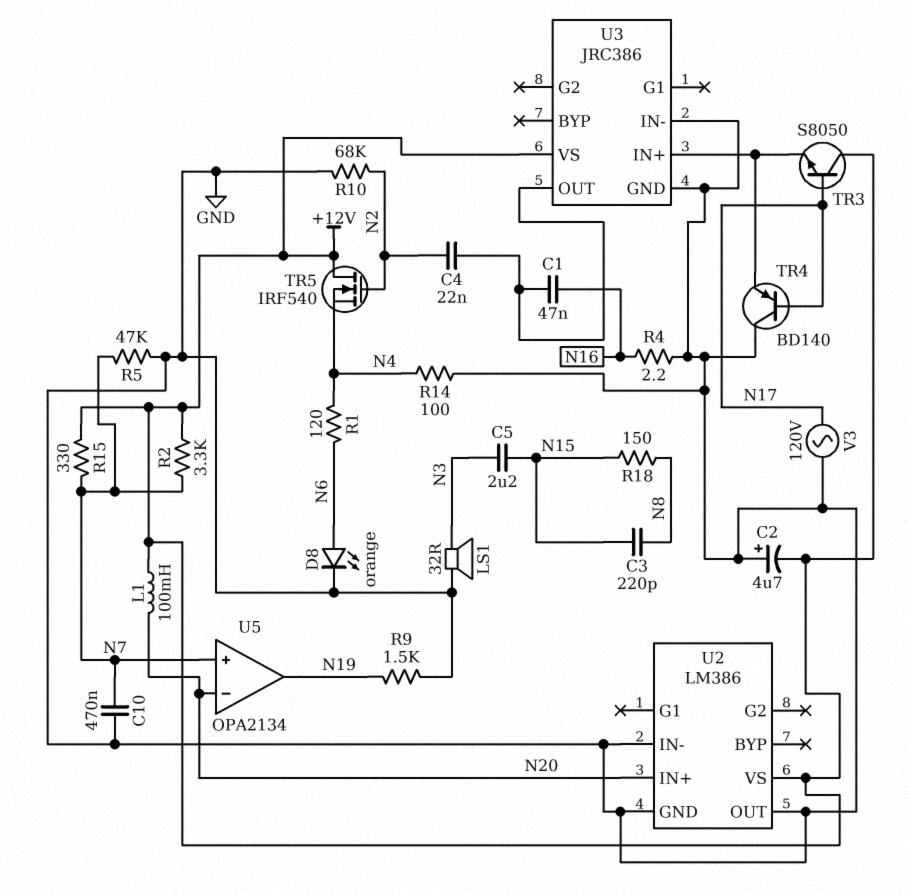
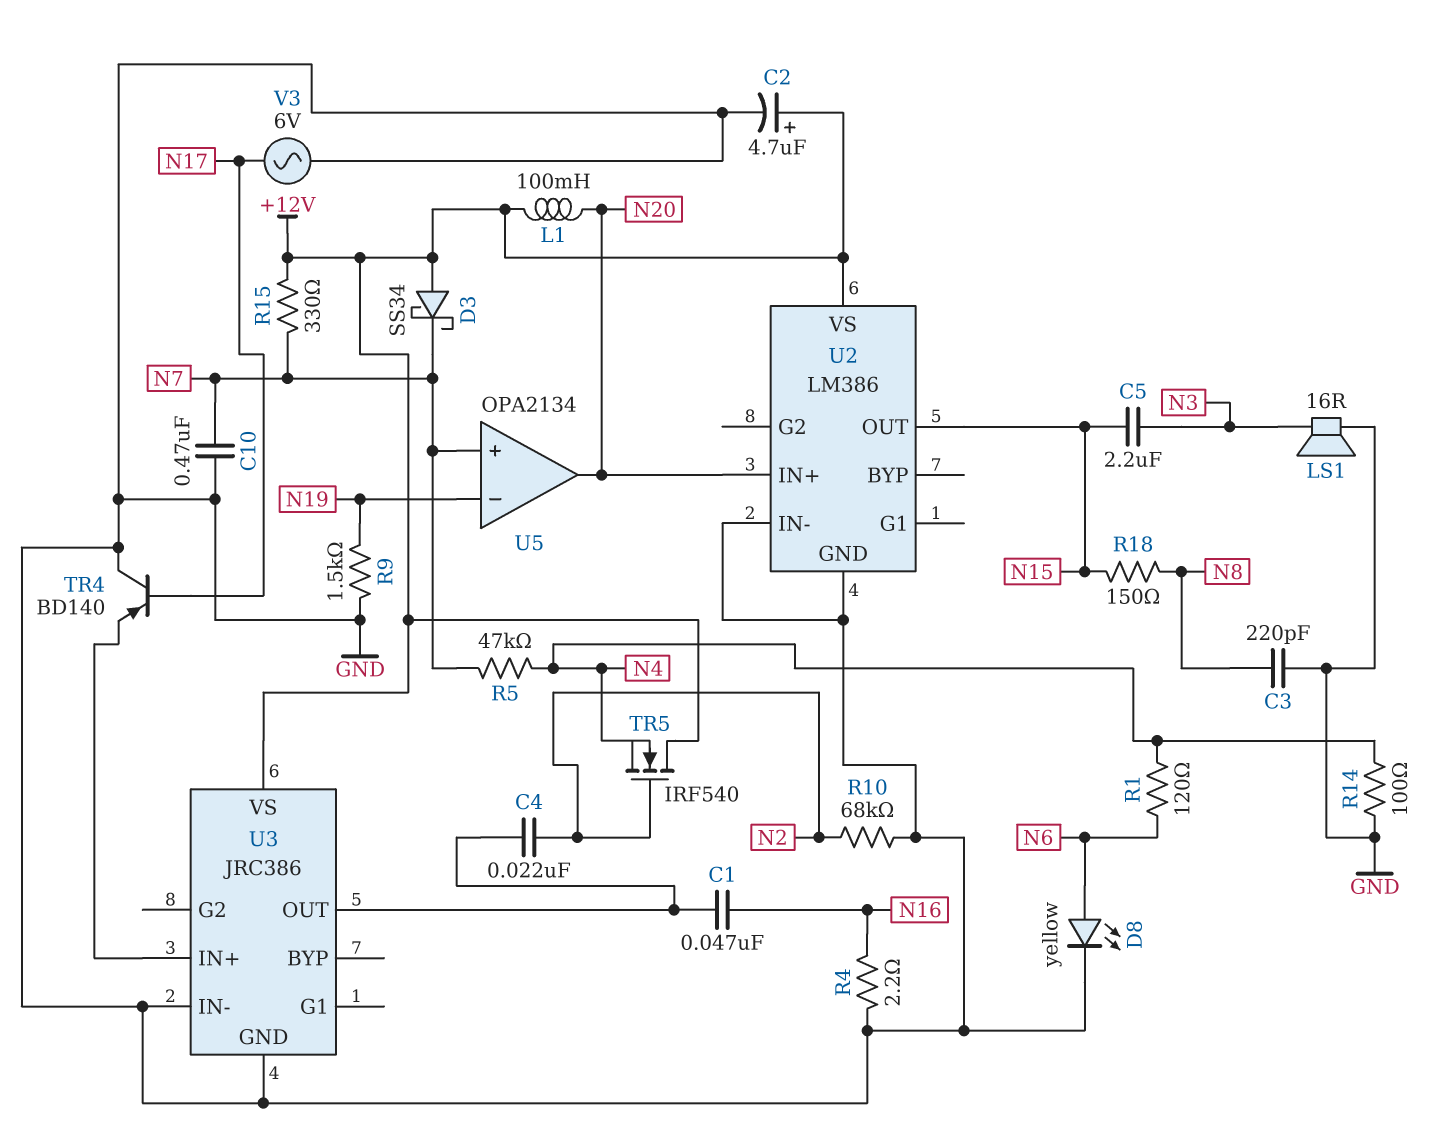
C2: 4.7uF (plus GND, minus +12V) -> 4.7uF (plus +12V, minus GND)
C3: 220pF (N8, N15) -> 220pF (GND, N8)
D3: none -> schottky SS34 (A +12V, K N7)
D8: LED orange (A N6, K GND) -> LED yellow (A N6, K GND)
LS1: speaker 32R (GND, N3) -> speaker 16R (GND, N3)
R2: 3.3k (+12V, N7) -> none
R5: 47k (GND, N7) -> 47k (N4, N7)
TR3: NPN S8050 (B N17, C +12V, E U3/IN+) -> none
U2 pin OUT: GND -> N15
U5 pin in-: N20 -> N19
U5 pin out: N19 -> N20
V3: AC 120V (GND, N17) -> AC 6V (GND, N17)

